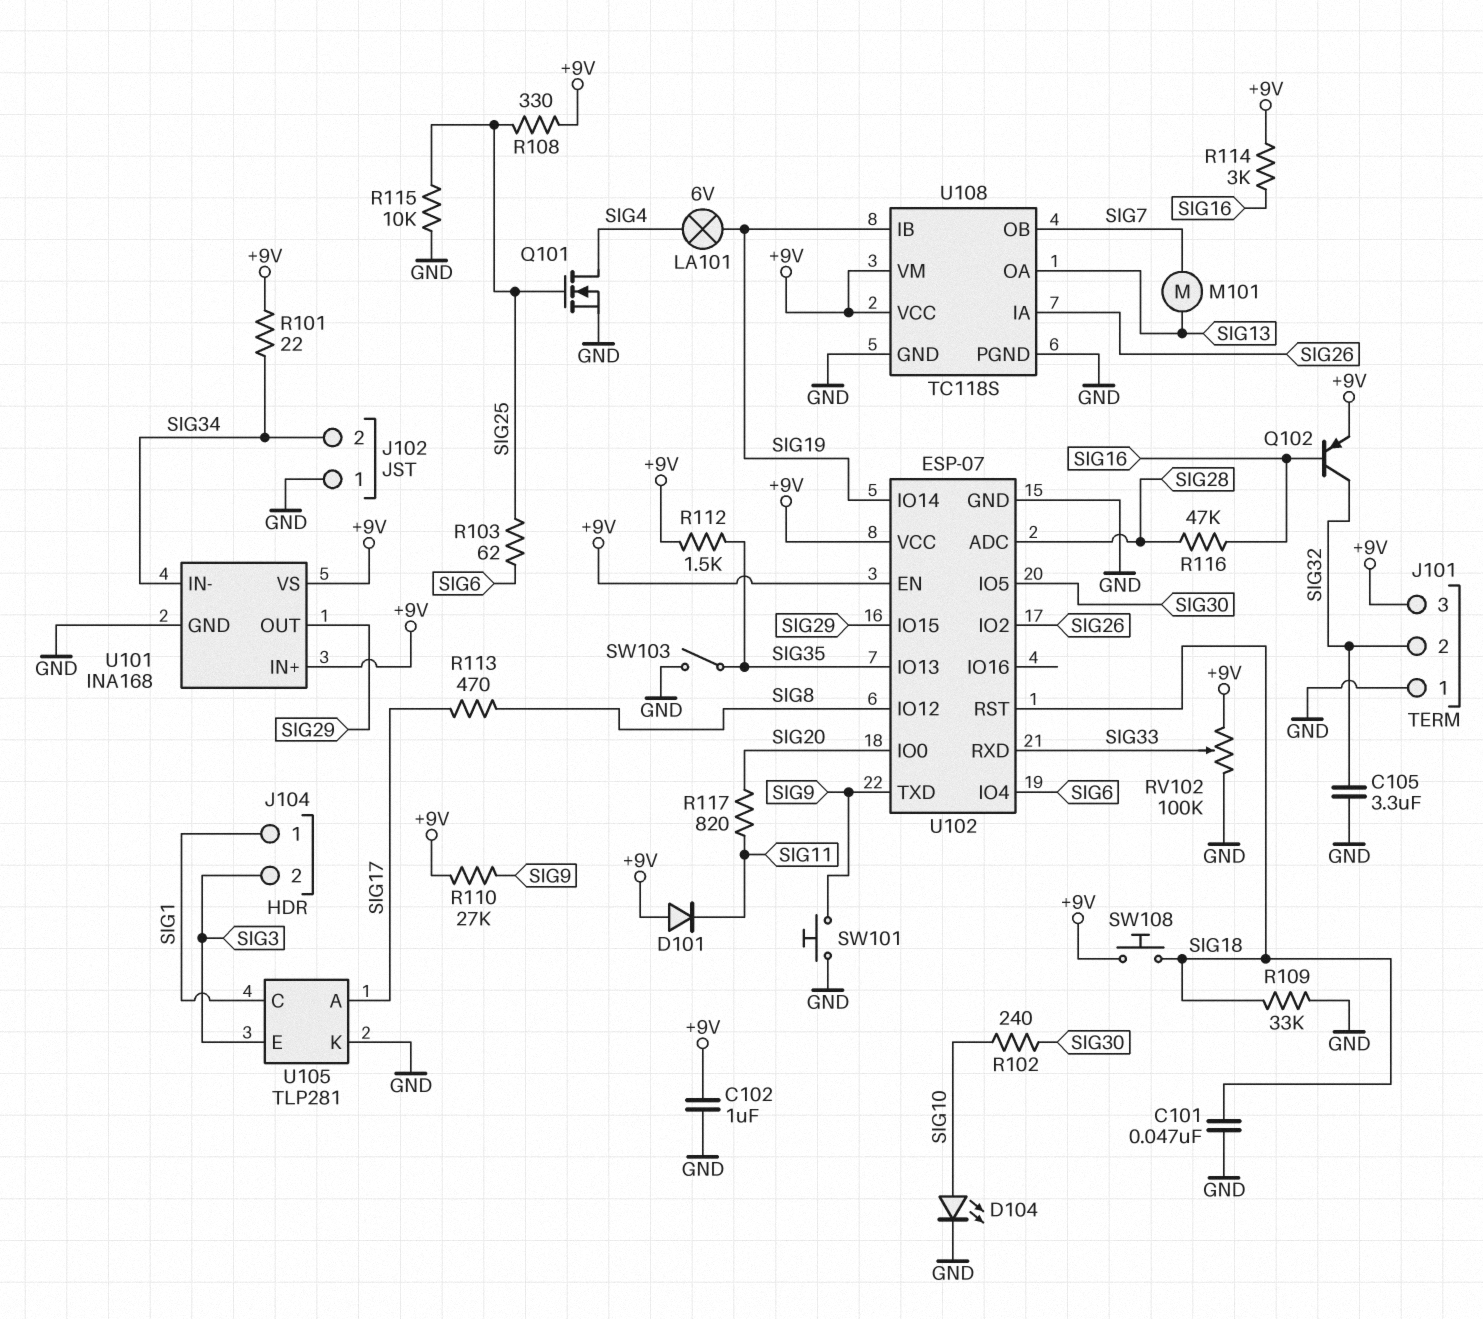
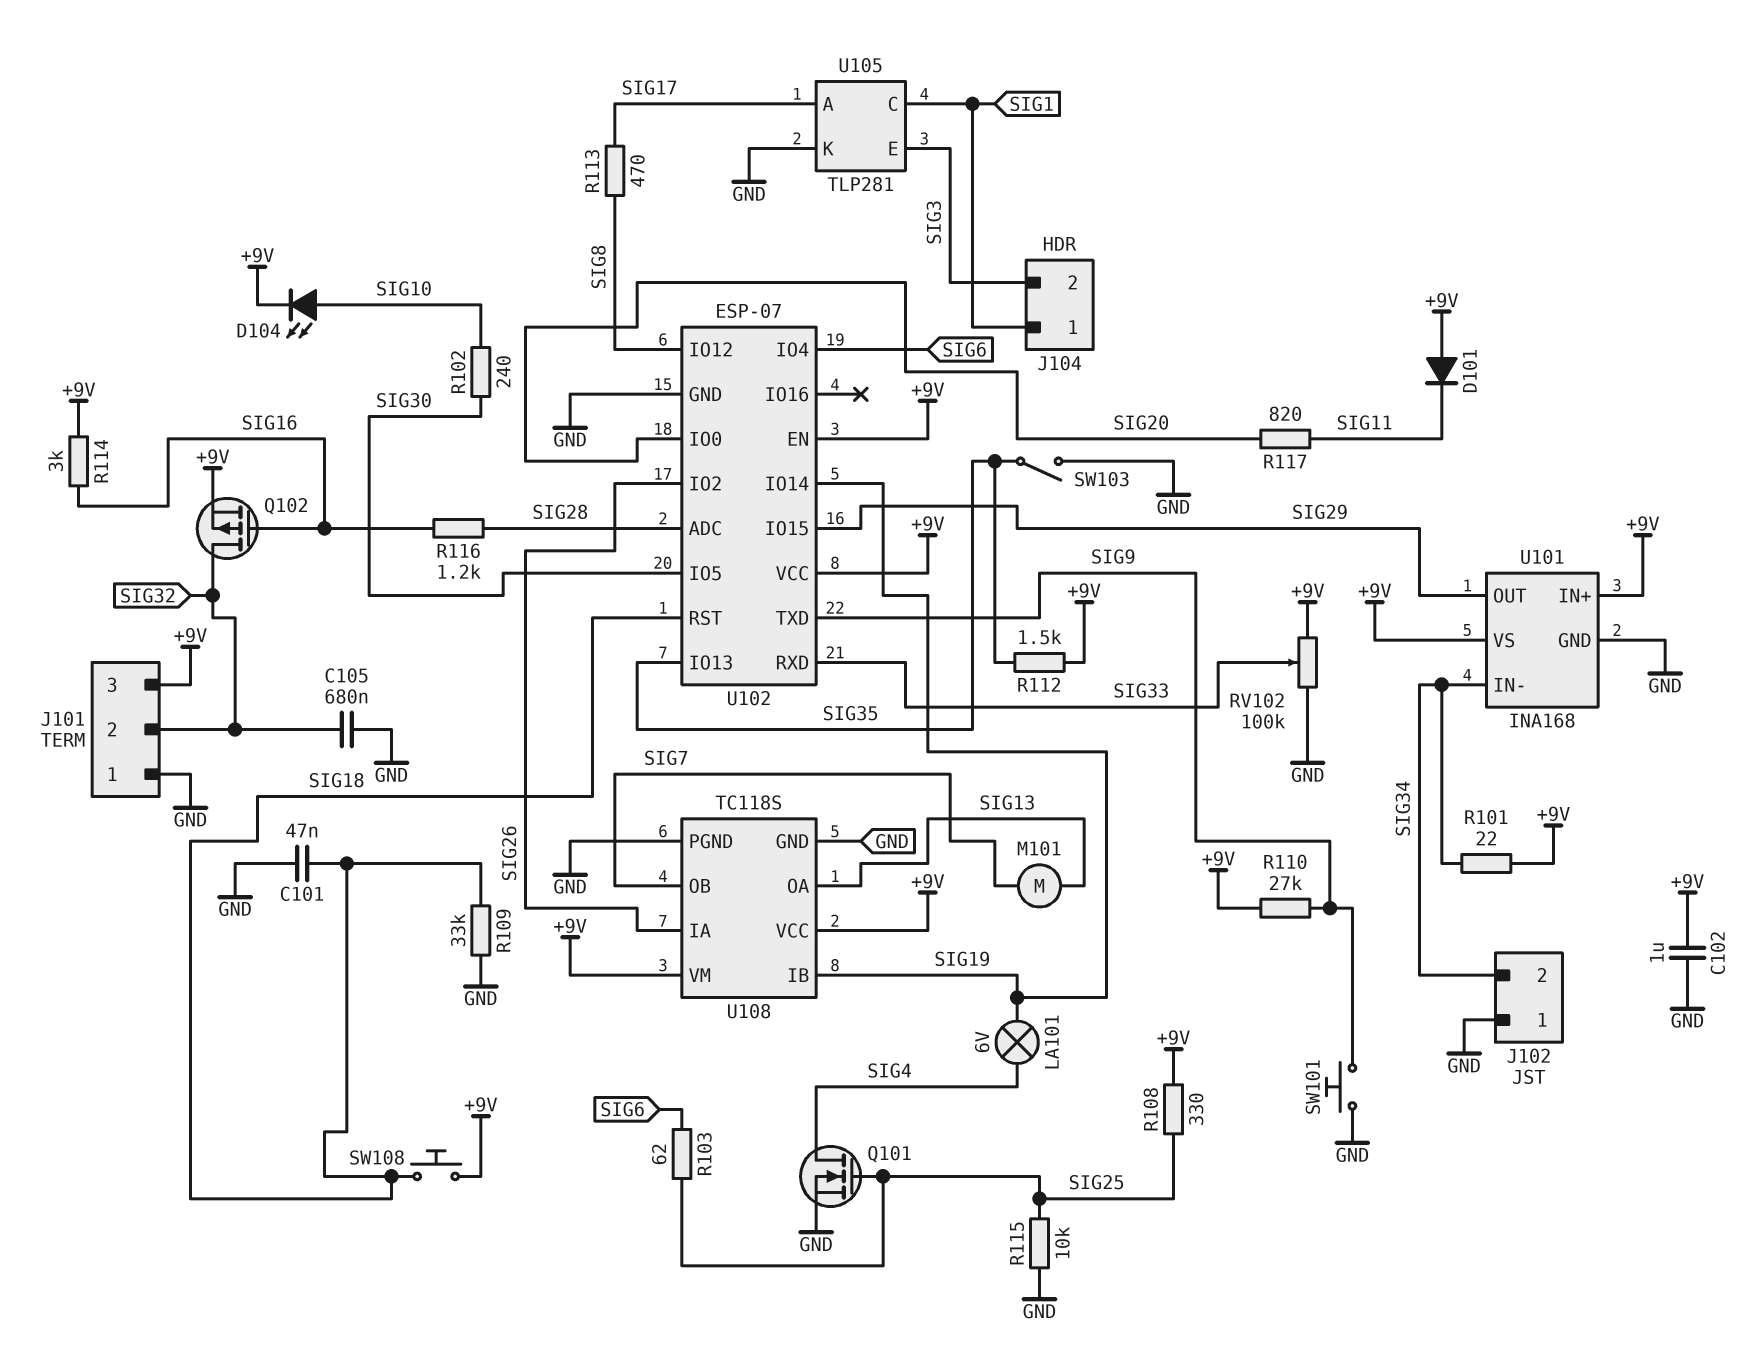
C105: 3.3uF (GND, SIG32) -> 680nF (GND, SIG32)
D104: LED (A SIG10, K GND) -> LED (A SIG10, K +9V)
Q102: PNP (B SIG16, C SIG32, E +9V) -> PMOS (G SIG16, D SIG32, S +9V)
R116: 47k (SIG16, SIG28) -> 1.2k (SIG16, SIG28)

